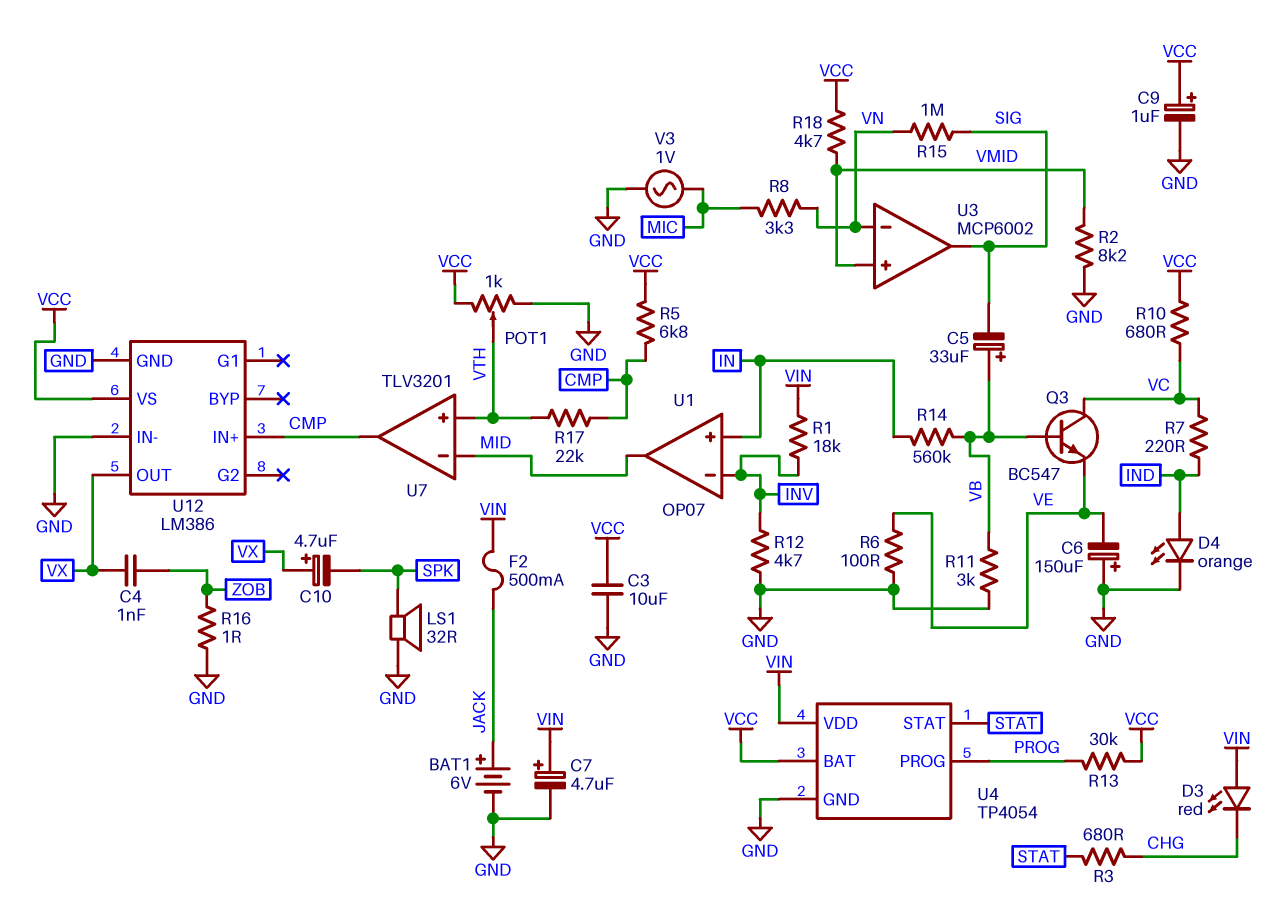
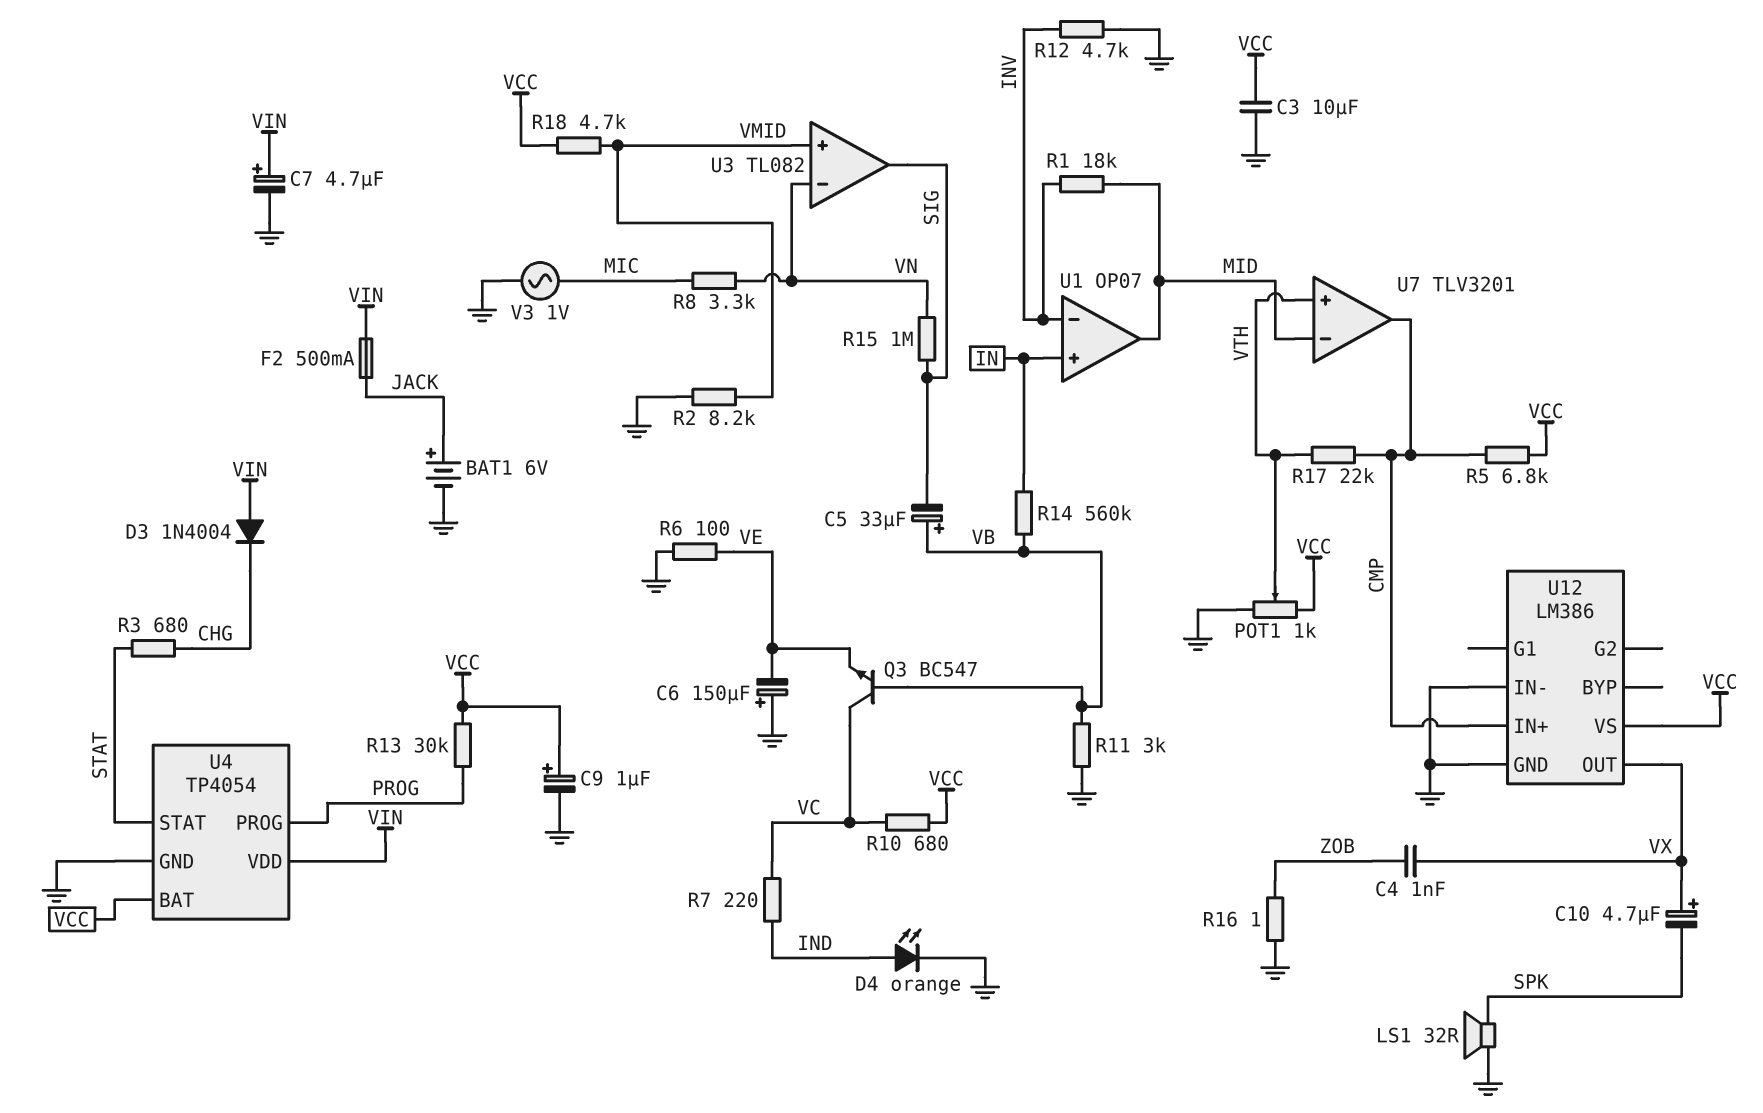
D3: LED red (A VIN, K CHG) -> diode 1N4004 (A VIN, K CHG)
R1: 18k (INV, VIN) -> 18k (INV, MID)
U3: MCP6002 -> TL082

